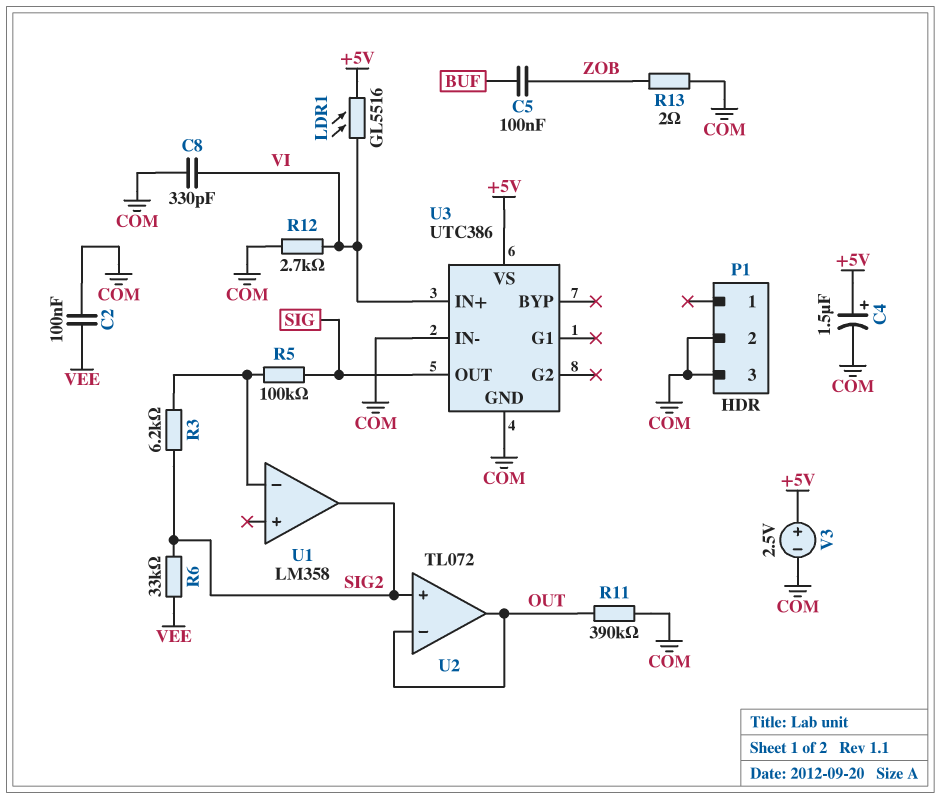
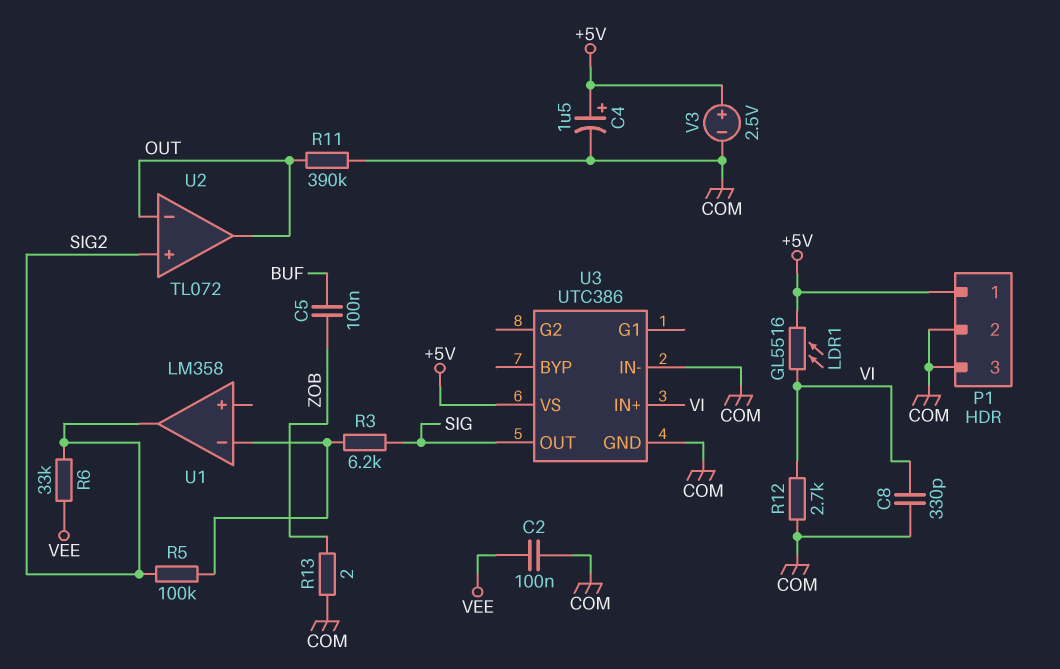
P1 pin 1: none -> +5V
R3: 6.2k (SIG2, U1/in-) -> 6.2k (SIG, U1/in-)
R5: 100k (SIG, U1/in-) -> 100k (SIG2, U1/in-)

